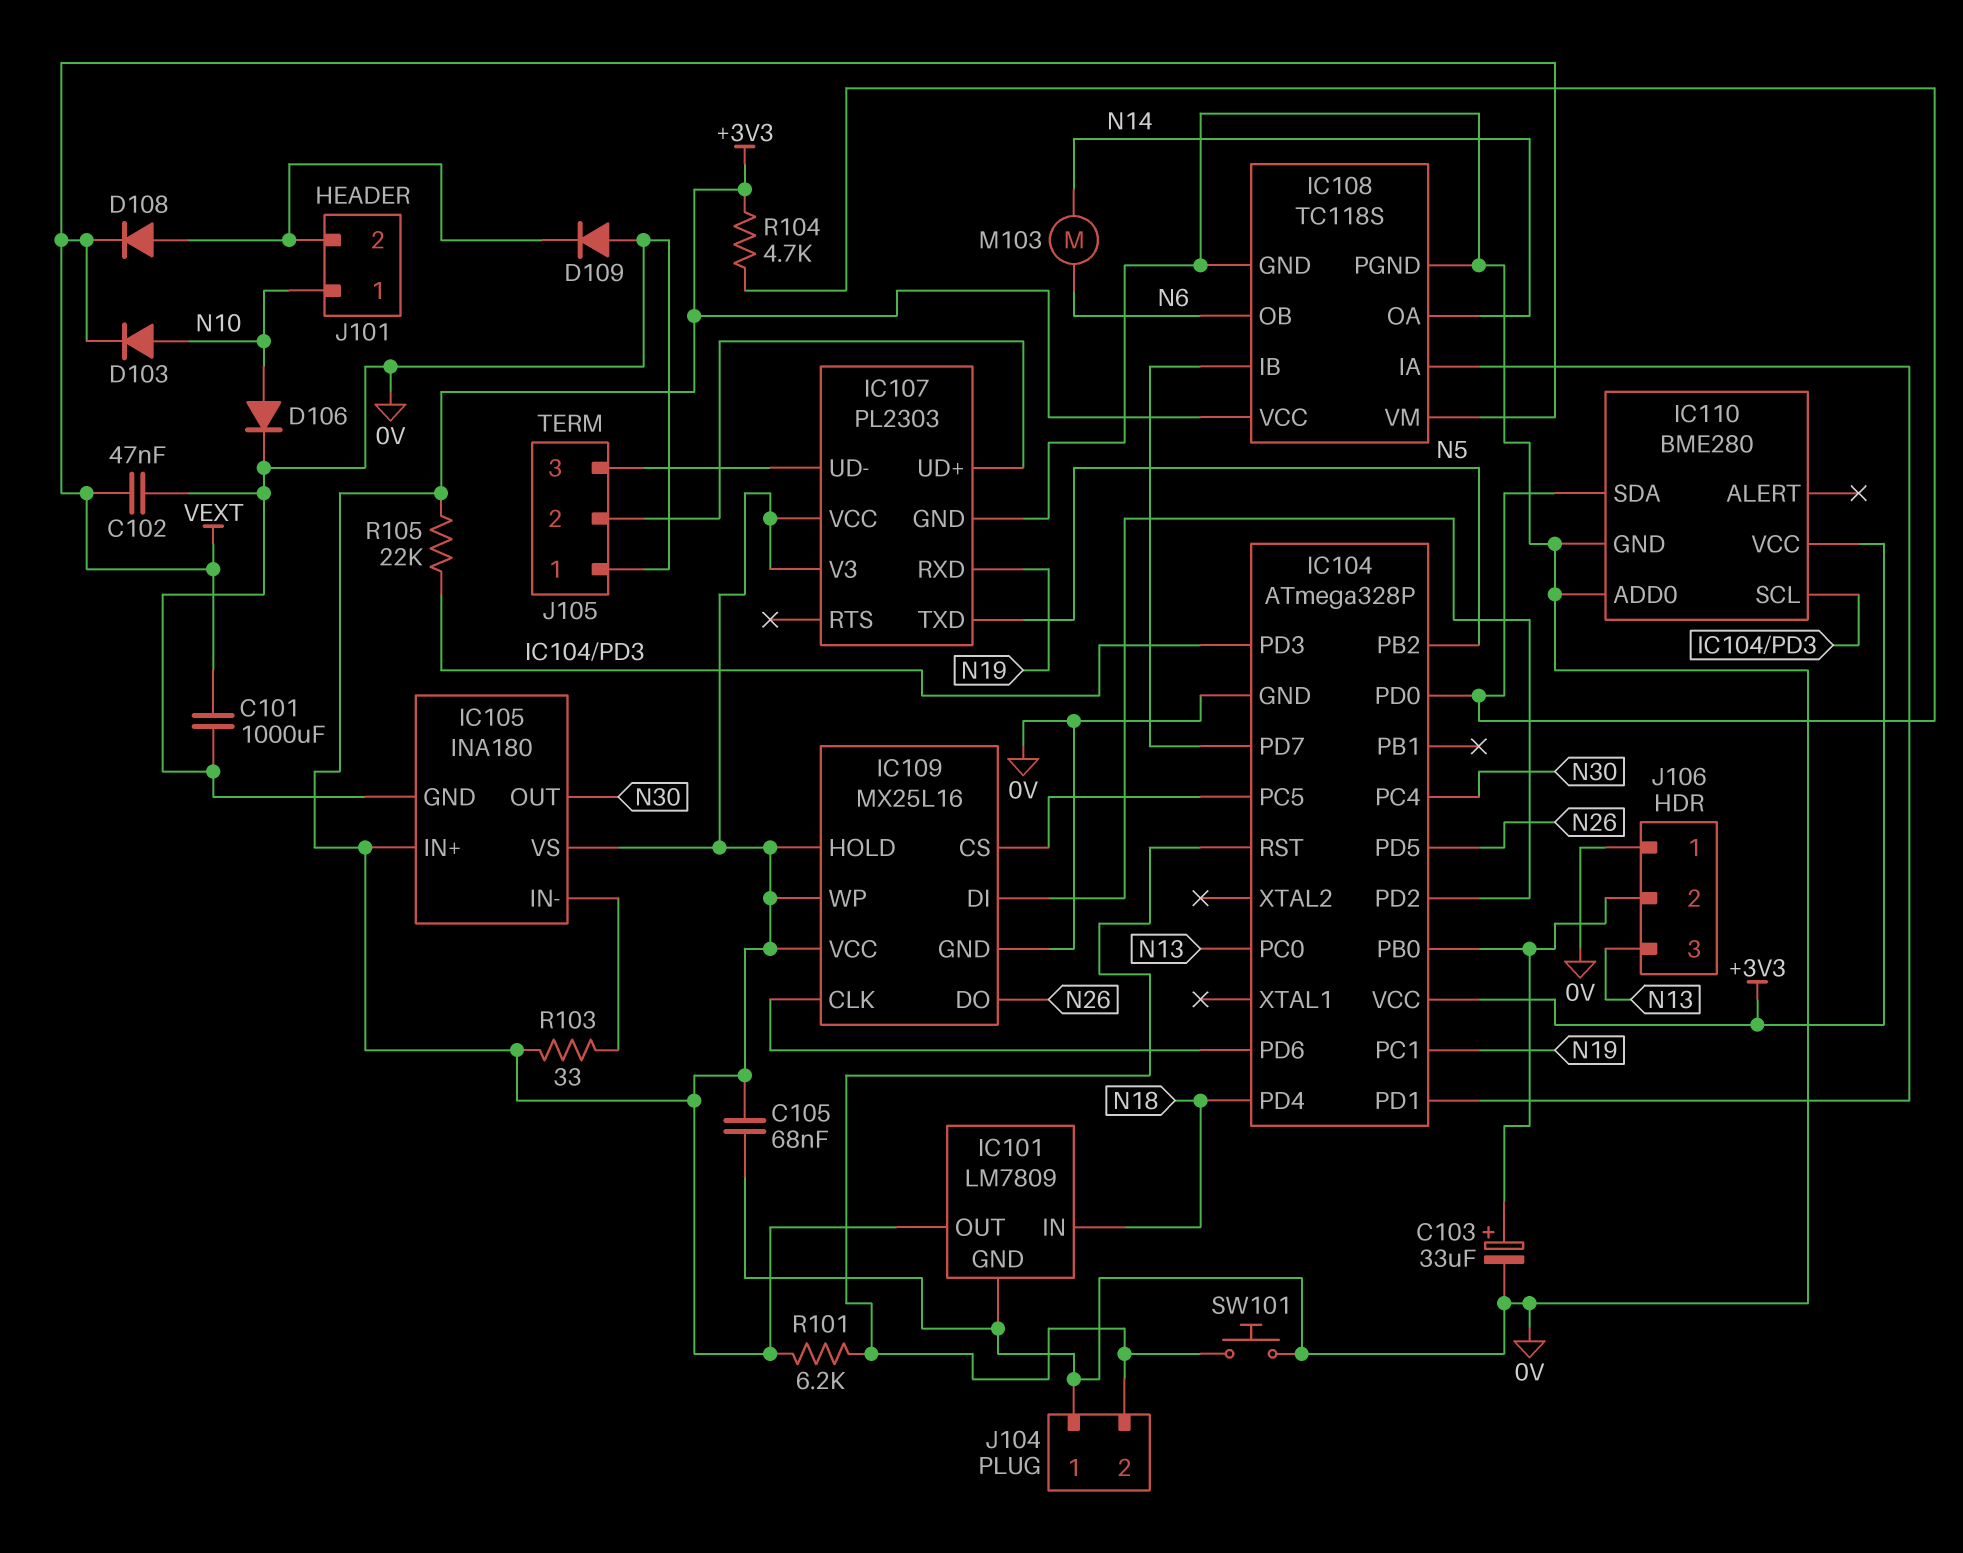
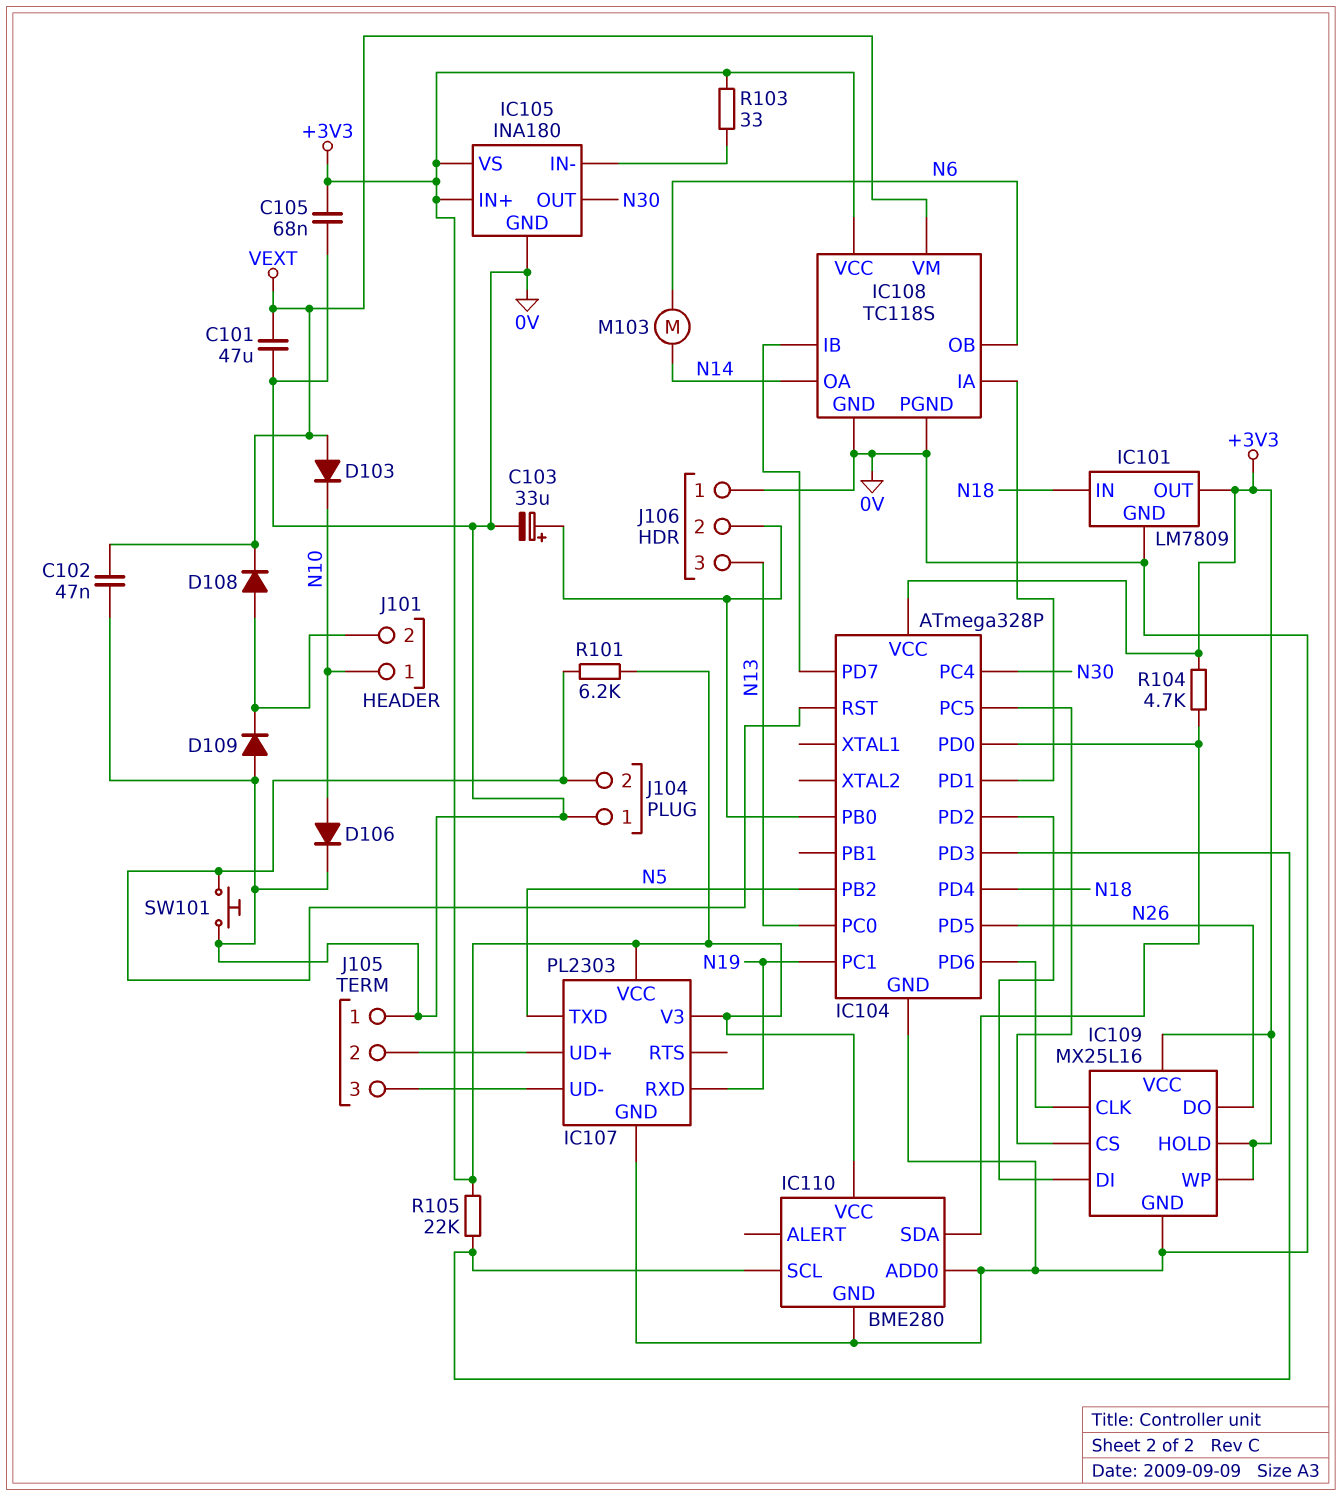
C101: 1000uF (0V, VEXT) -> 47uF (0V, VEXT)
D103: diode (A N10, K VEXT) -> diode (A VEXT, K N10)

